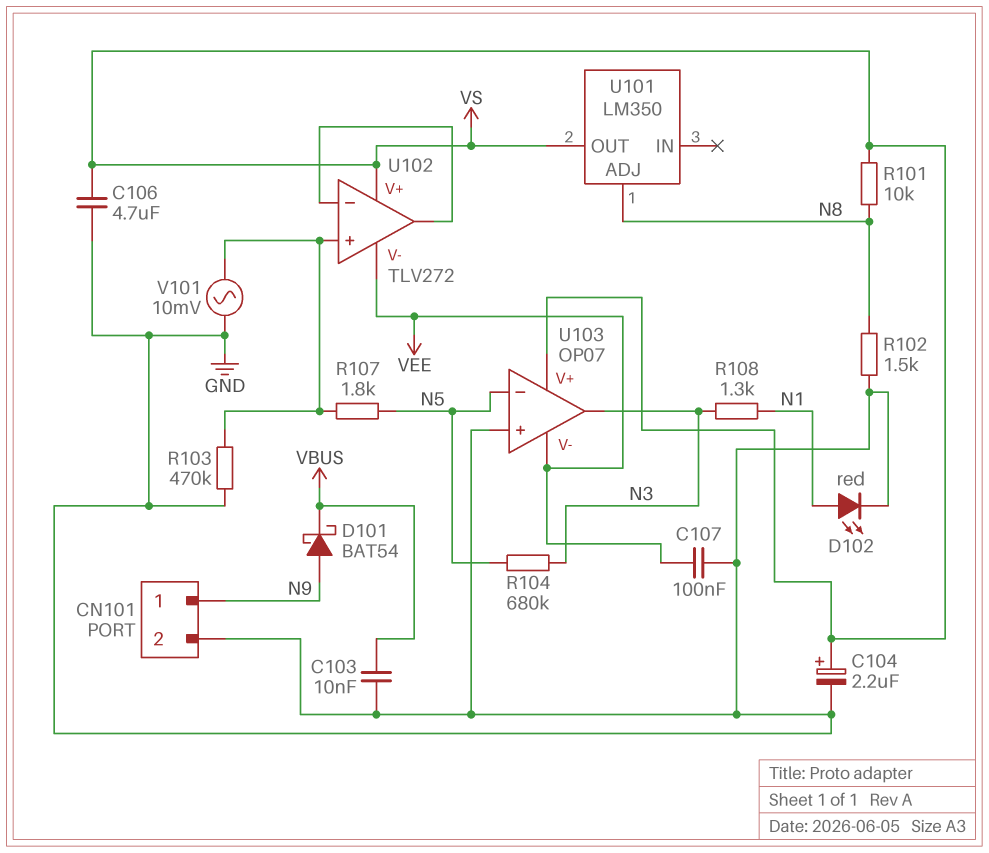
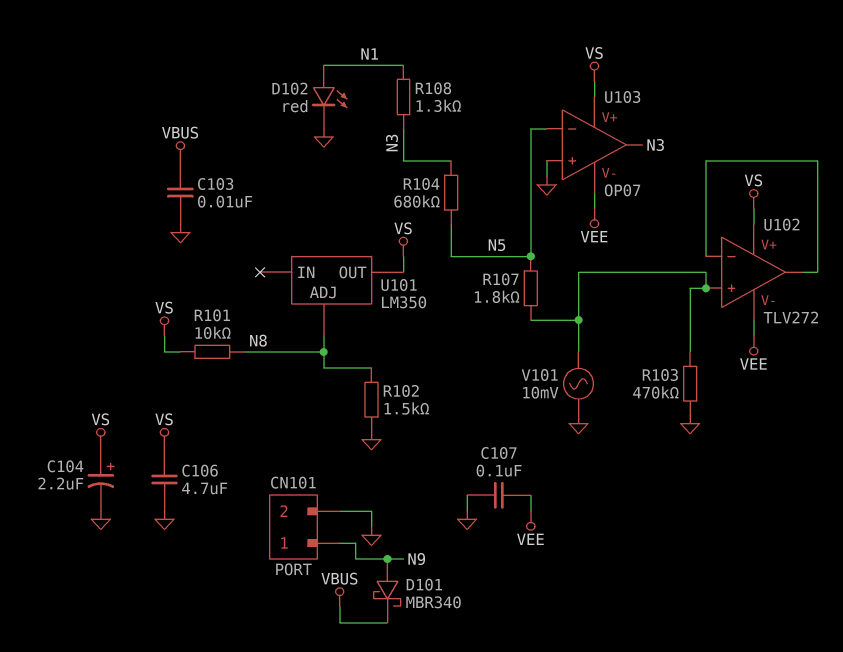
D101: schottky BAT54 (A N9, K VBUS) -> schottky MBR340 (A N9, K VBUS)

